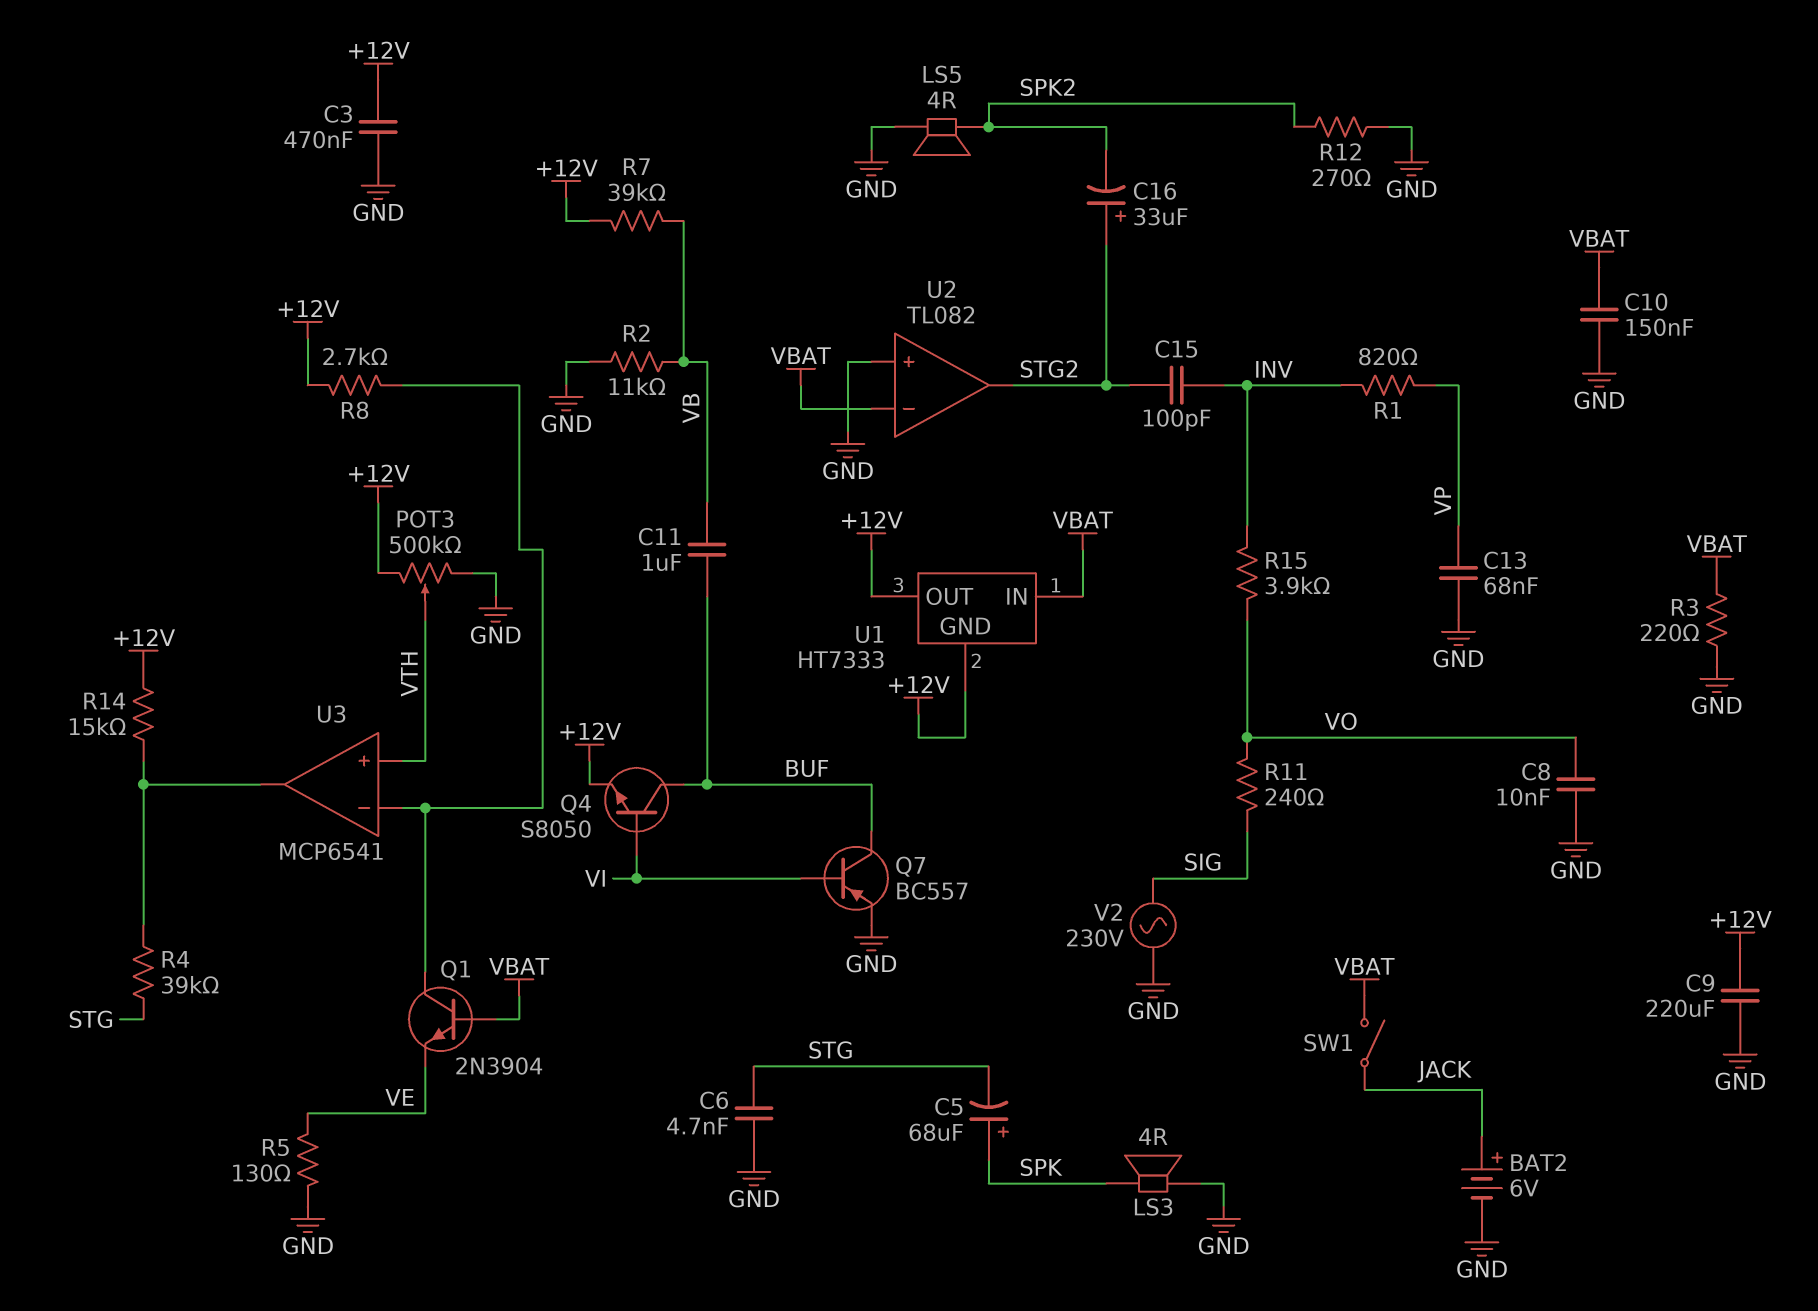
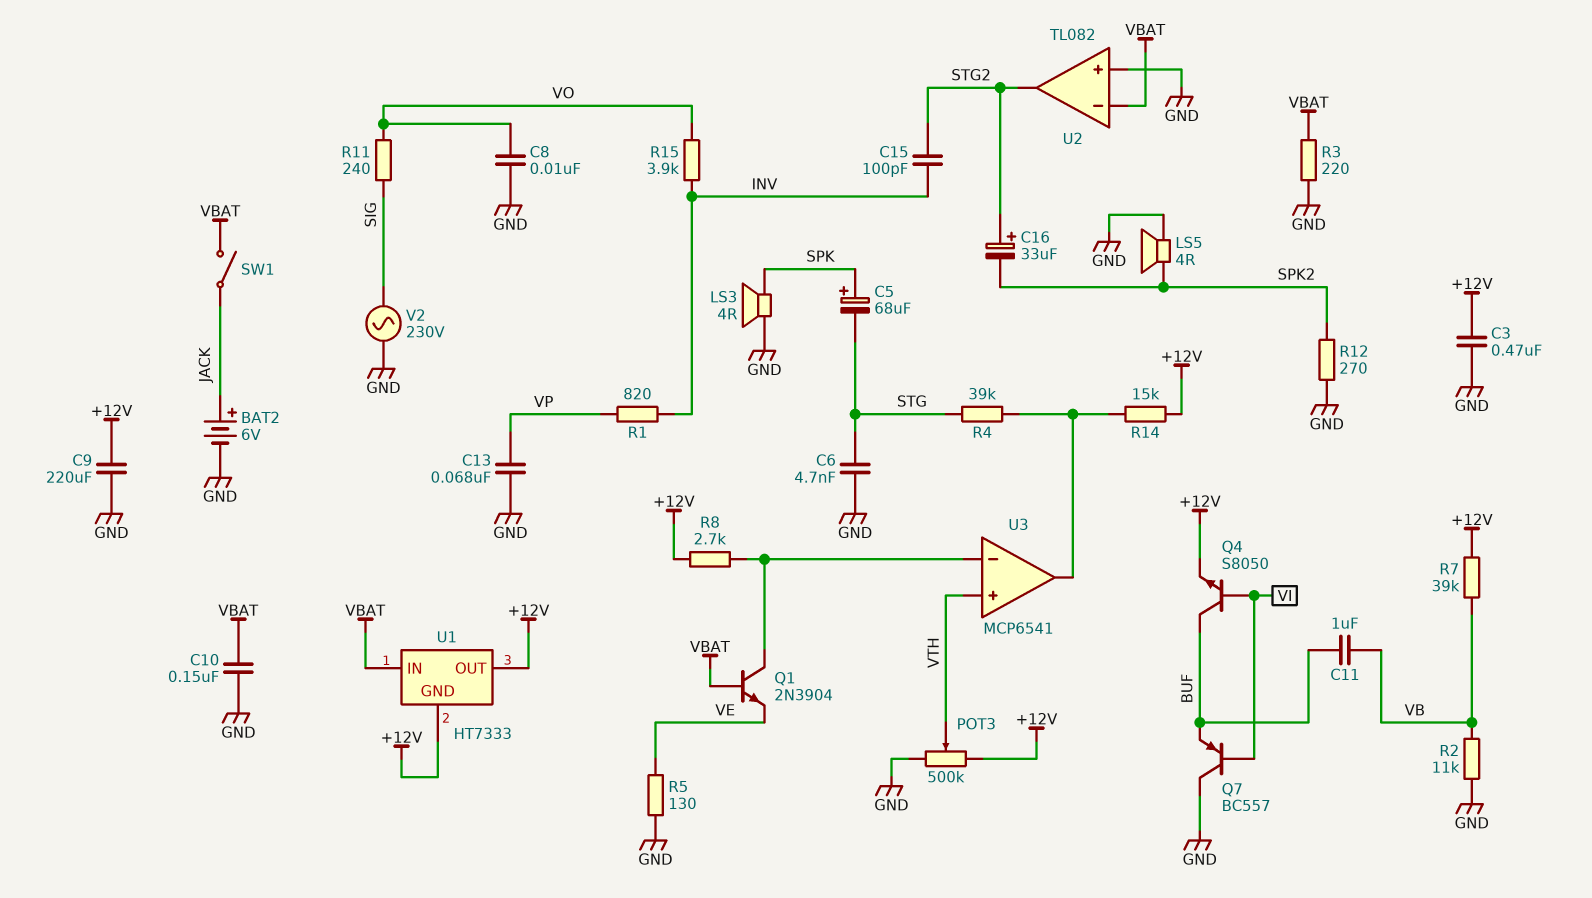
Q7: PNP BC557 (B VI, C BUF, E GND) -> PNP BC557 (B VI, C GND, E BUF)

